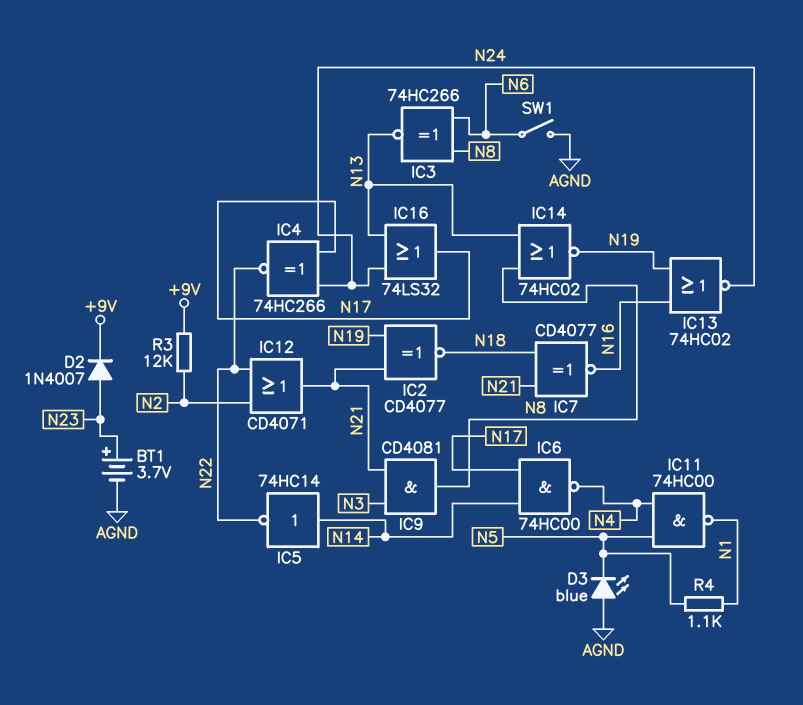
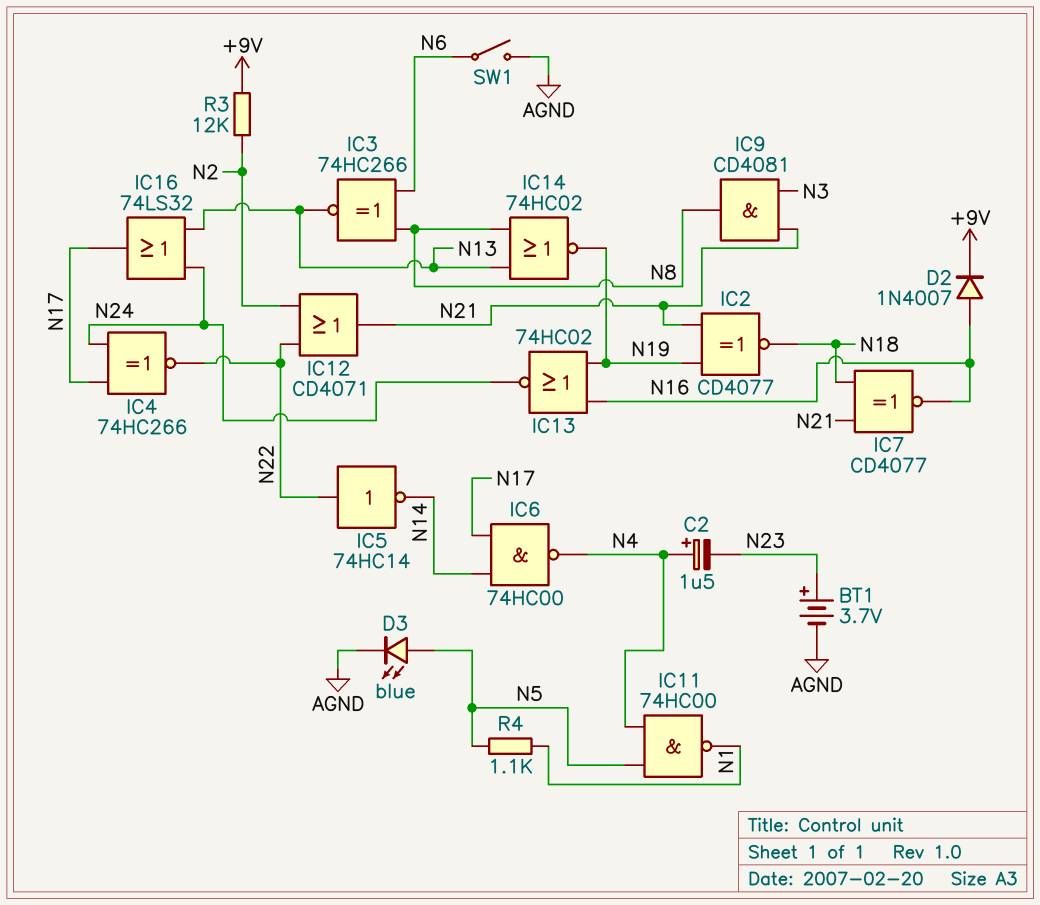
C2: none -> 1.5uF (plus N4, minus N23)
D2: diode 1N4007 (A N23, K +9V) -> diode 1N4007 (A N16, K +9V)
D3: LED blue (A AGND, K N5) -> LED blue (A N5, K AGND)
IC5: NOT 74HC14 (in N14, out N22) -> NOT 74HC14 (in N22, out N14)

